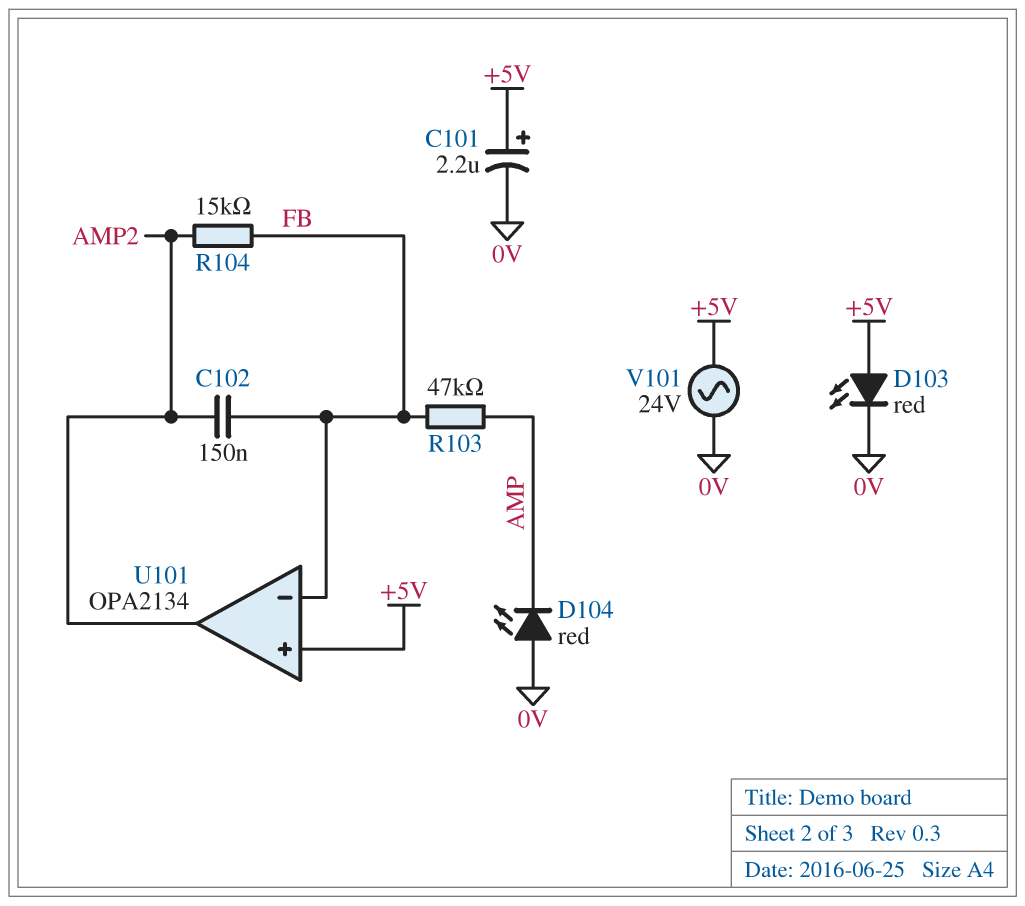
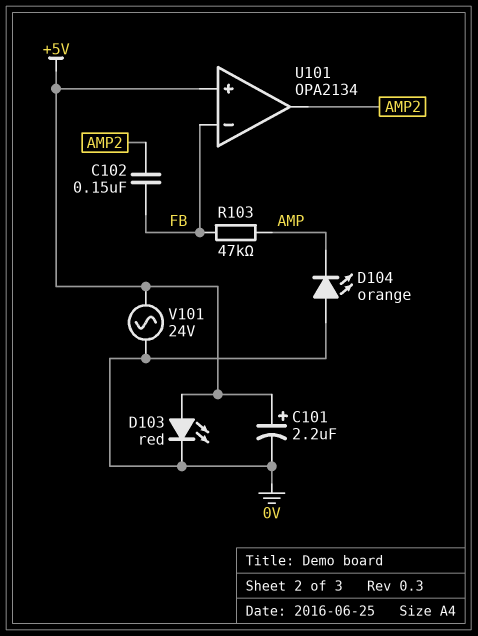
D104: LED red (A 0V, K AMP) -> LED orange (A 0V, K AMP)
R104: 15k (AMP2, FB) -> none

